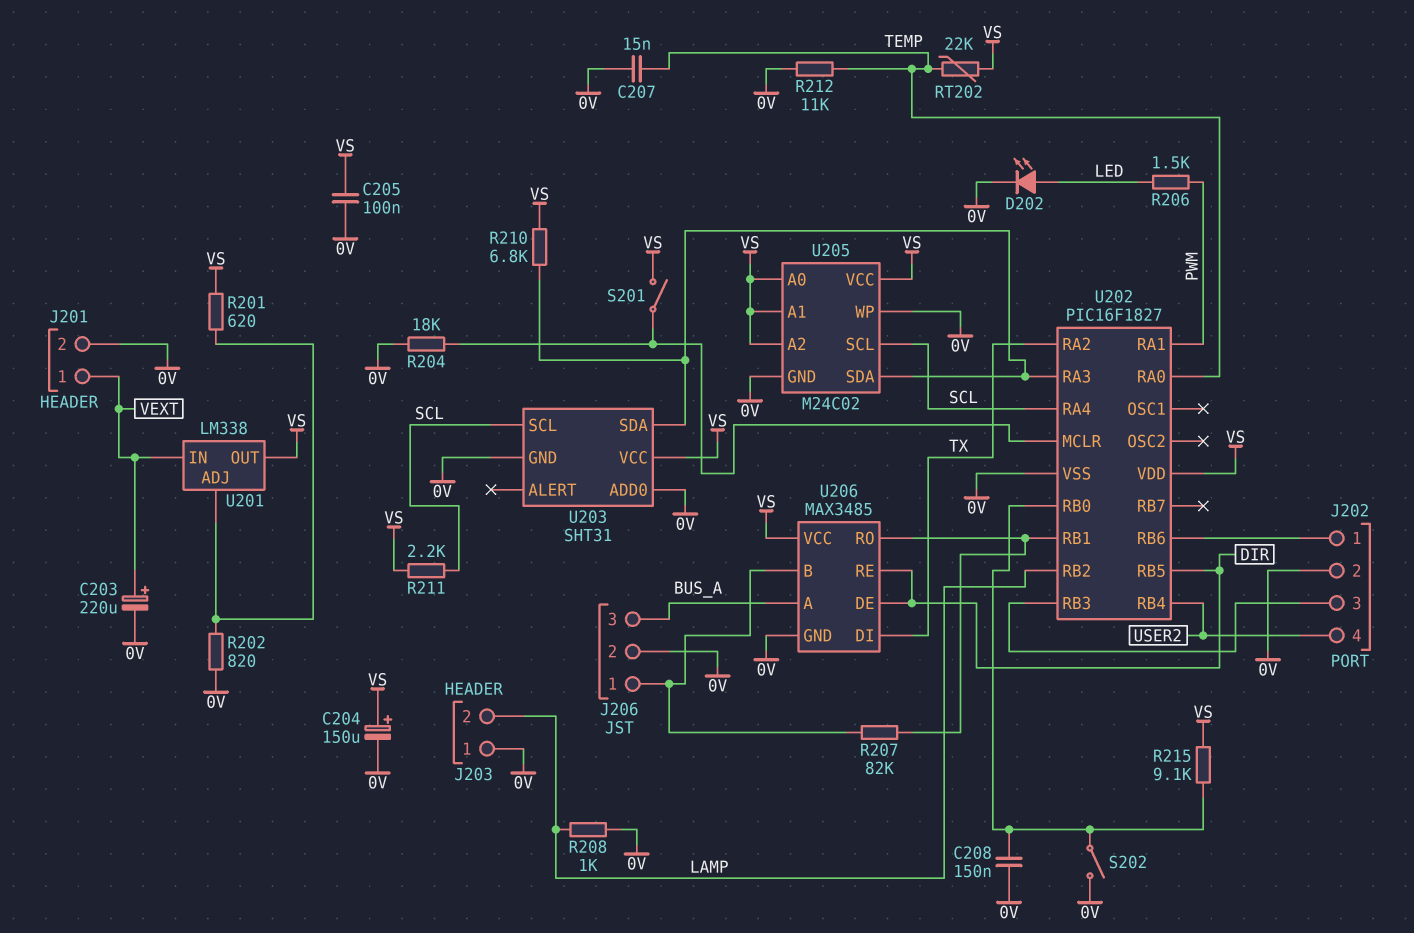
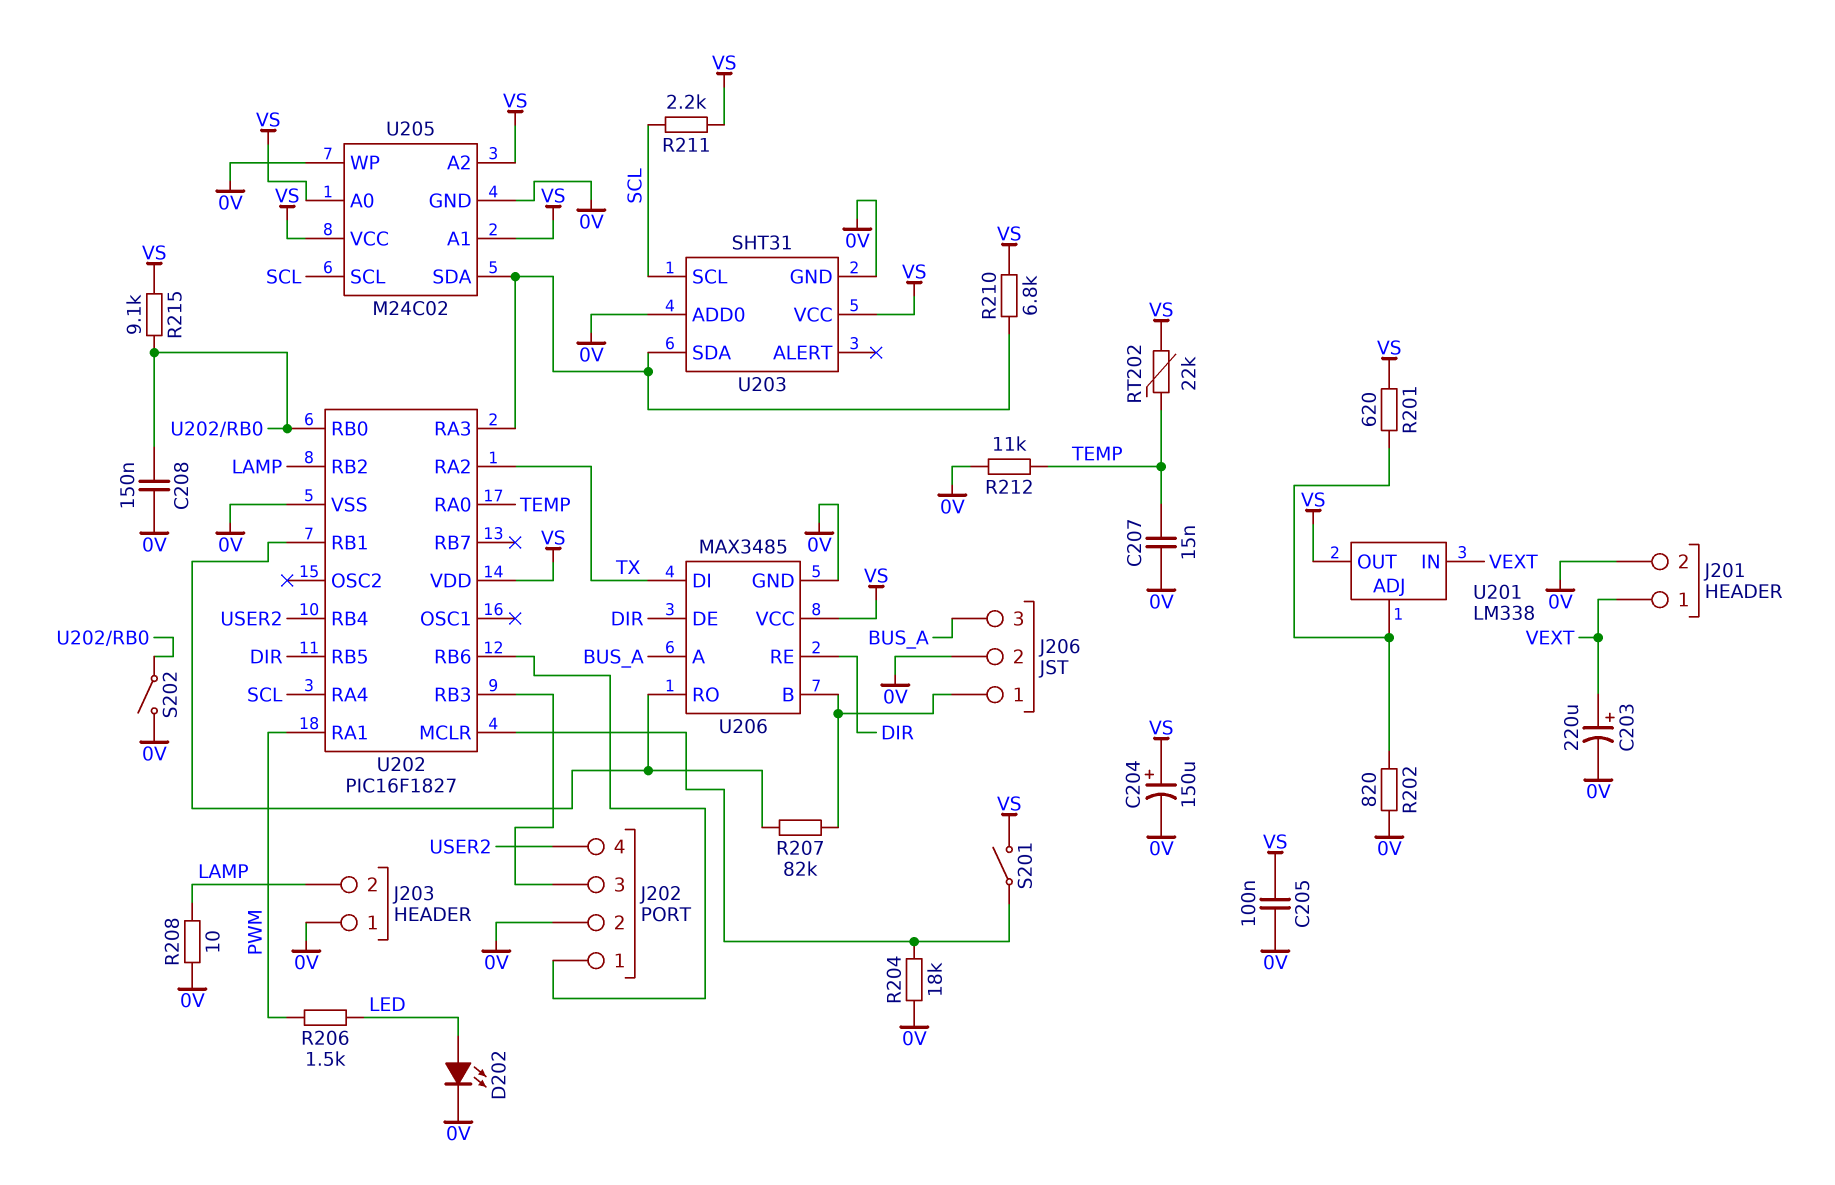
R208: 1k (0V, LAMP) -> 10 (0V, LAMP)

